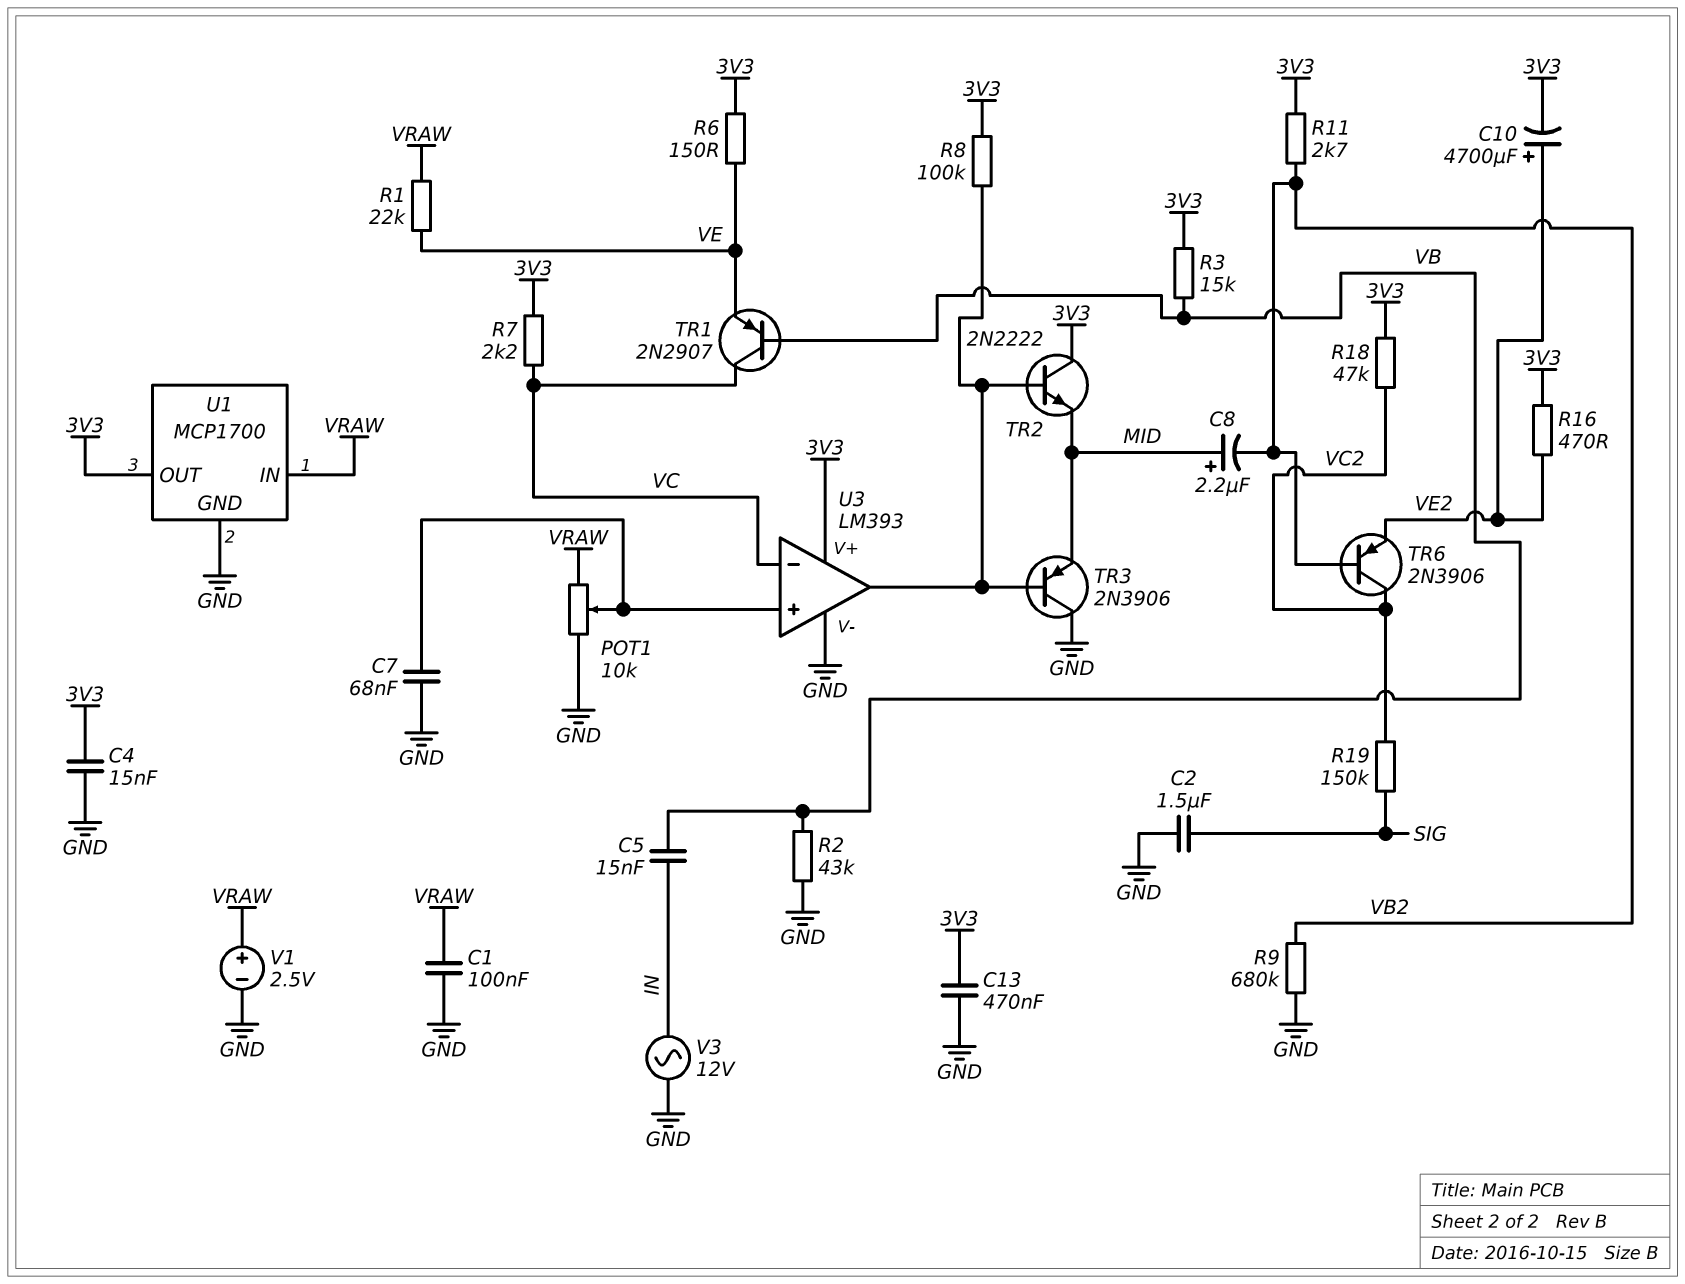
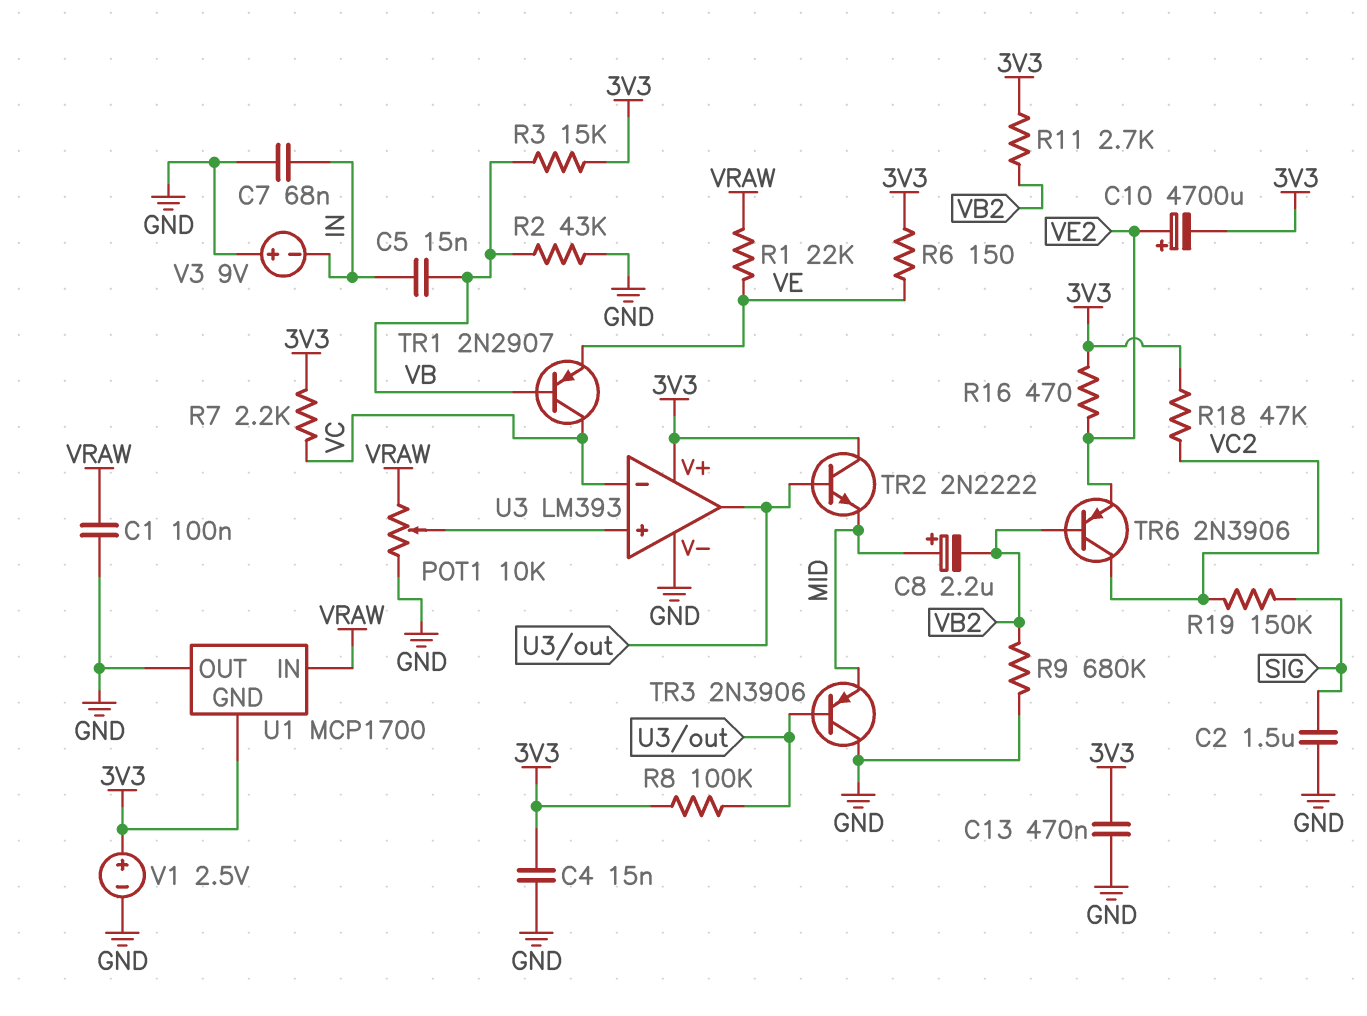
C7: 68nF (GND, U3/in+) -> 68nF (GND, IN)
U1 pin GND: GND -> 3V3
U1 pin OUT: 3V3 -> GND
V1: 2.5V (plus VRAW, minus GND) -> 2.5V (plus 3V3, minus GND)
V3: AC 12V (GND, IN) -> 9V (plus GND, minus IN)

